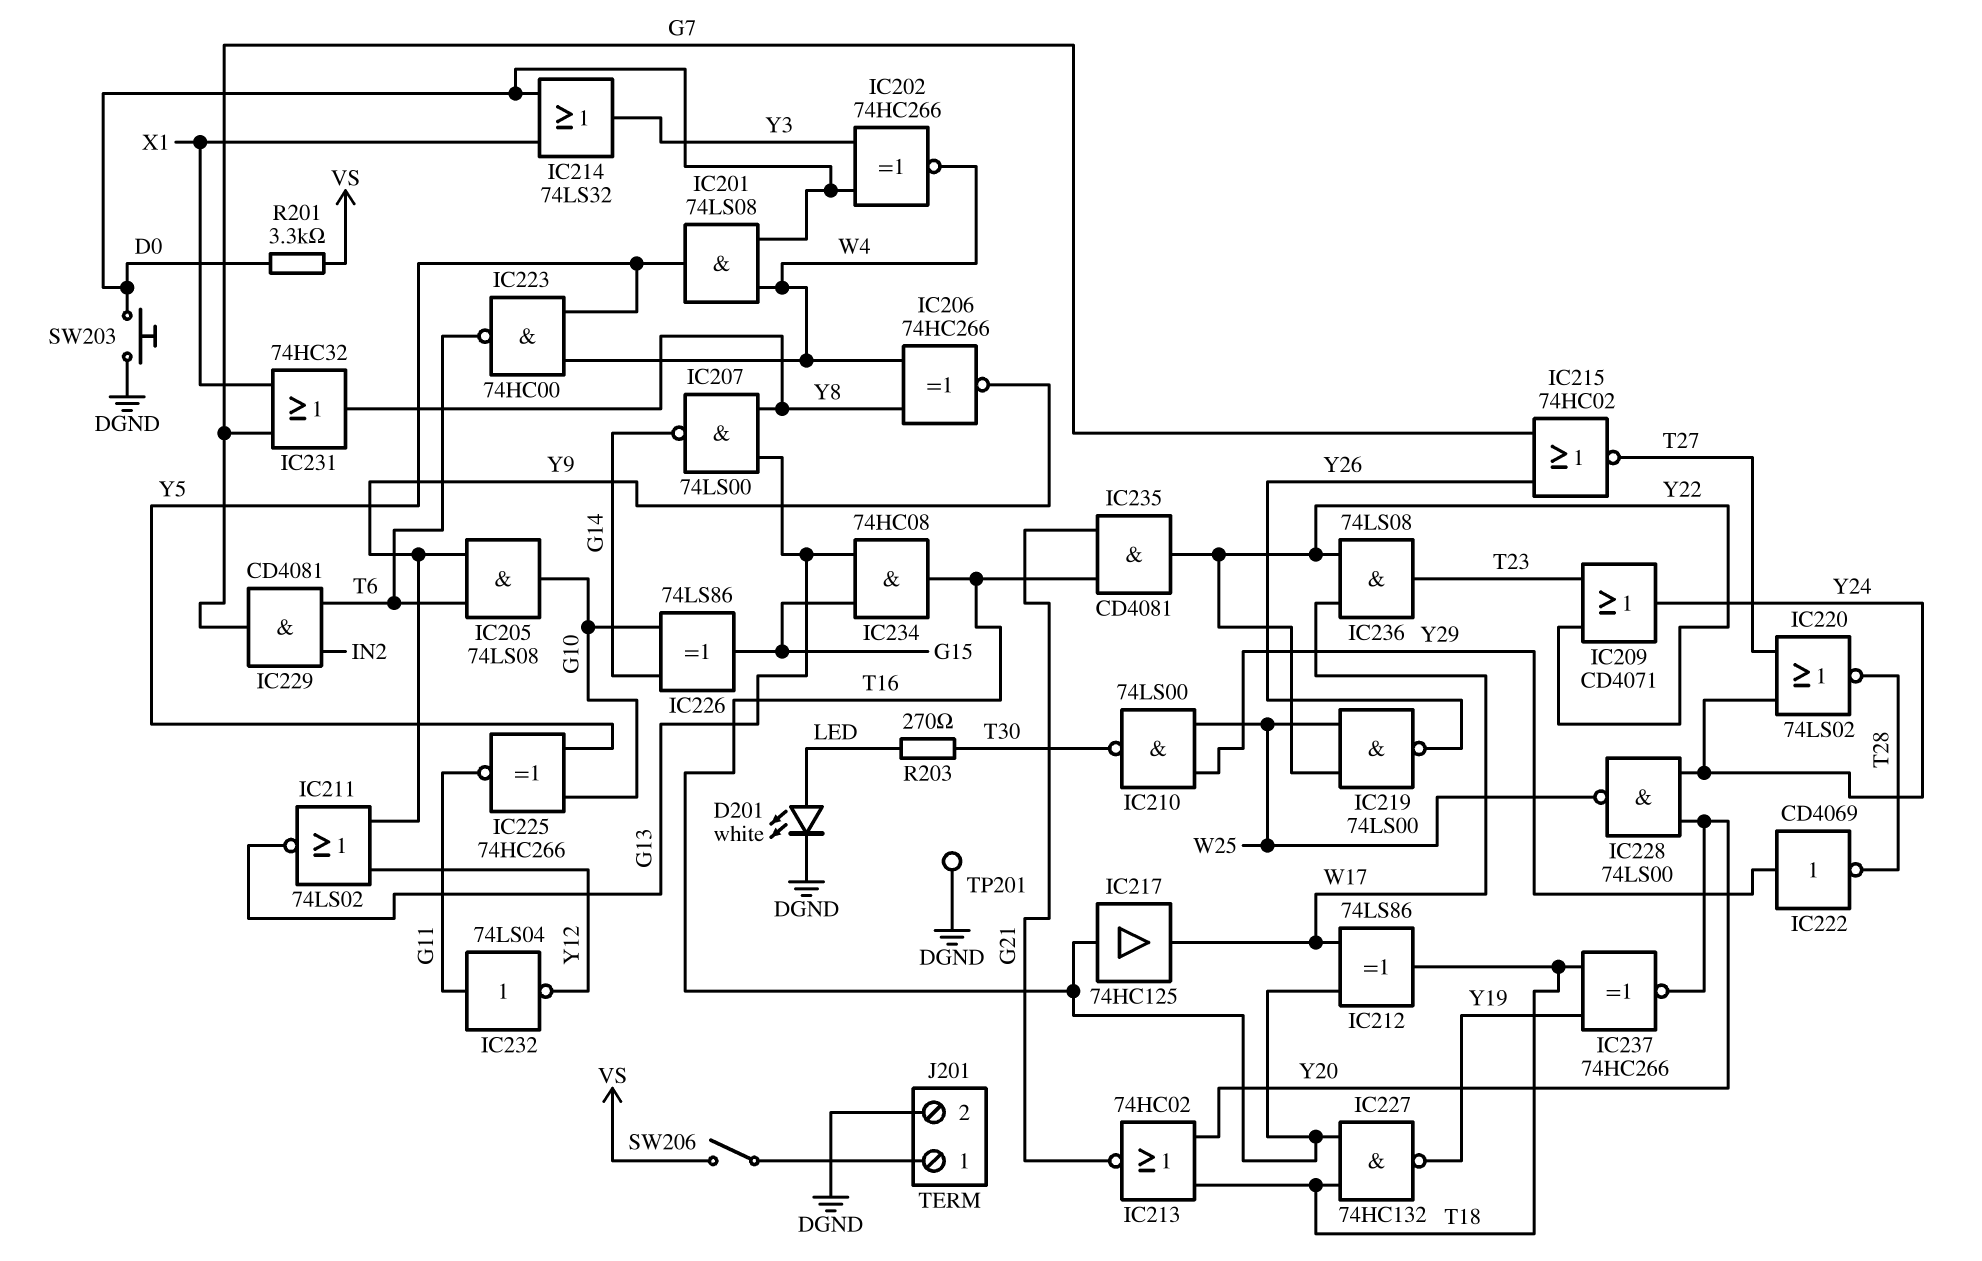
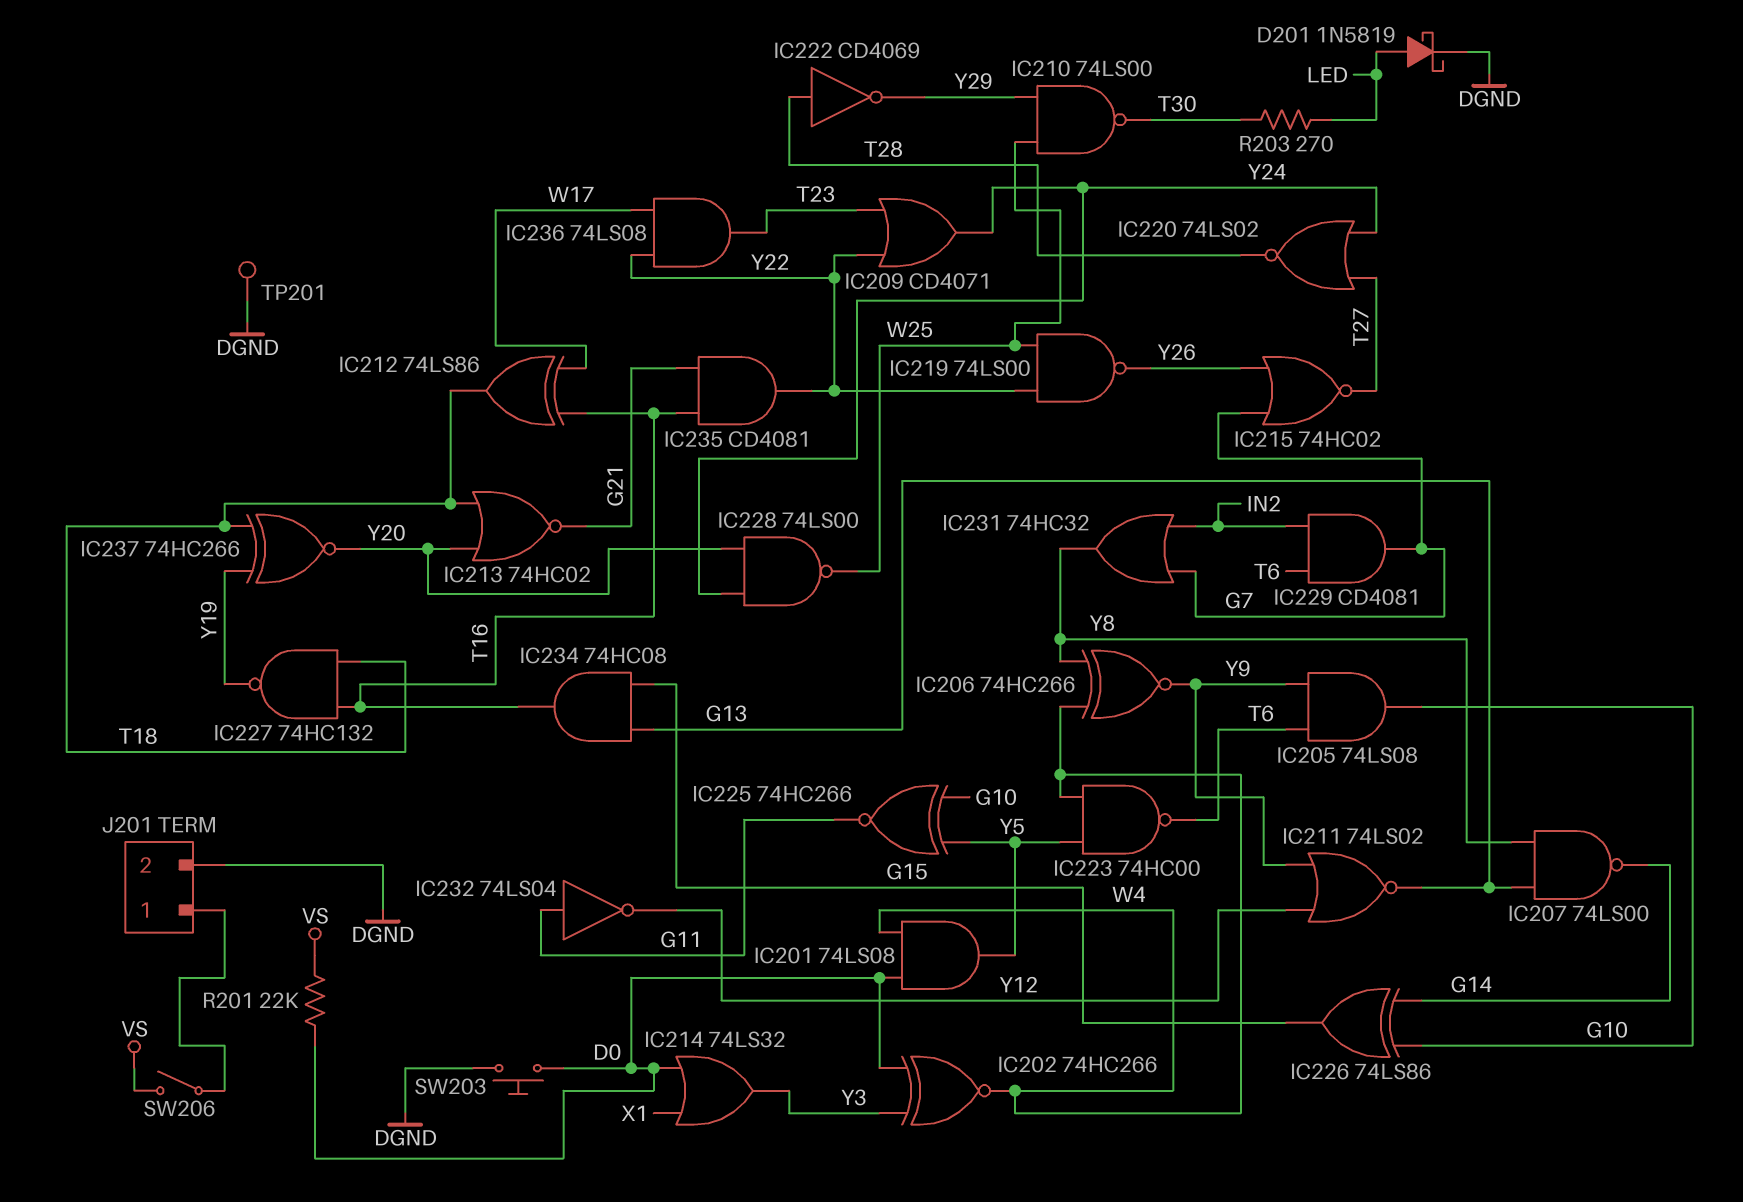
D201: LED white (A LED, K DGND) -> schottky 1N5819 (A LED, K DGND)
IC217: buffer 74HC125 (in T16, out W17) -> none
IC222: NOT CD4069 (in Y29, out T28) -> NOT CD4069 (in T28, out Y29)
IC231: OR 74HC32 (in G7, in X1, out Y8) -> OR 74HC32 (in G7, in IN2, out Y8)
R201: 3.3k (D0, VS) -> 22k (D0, VS)

